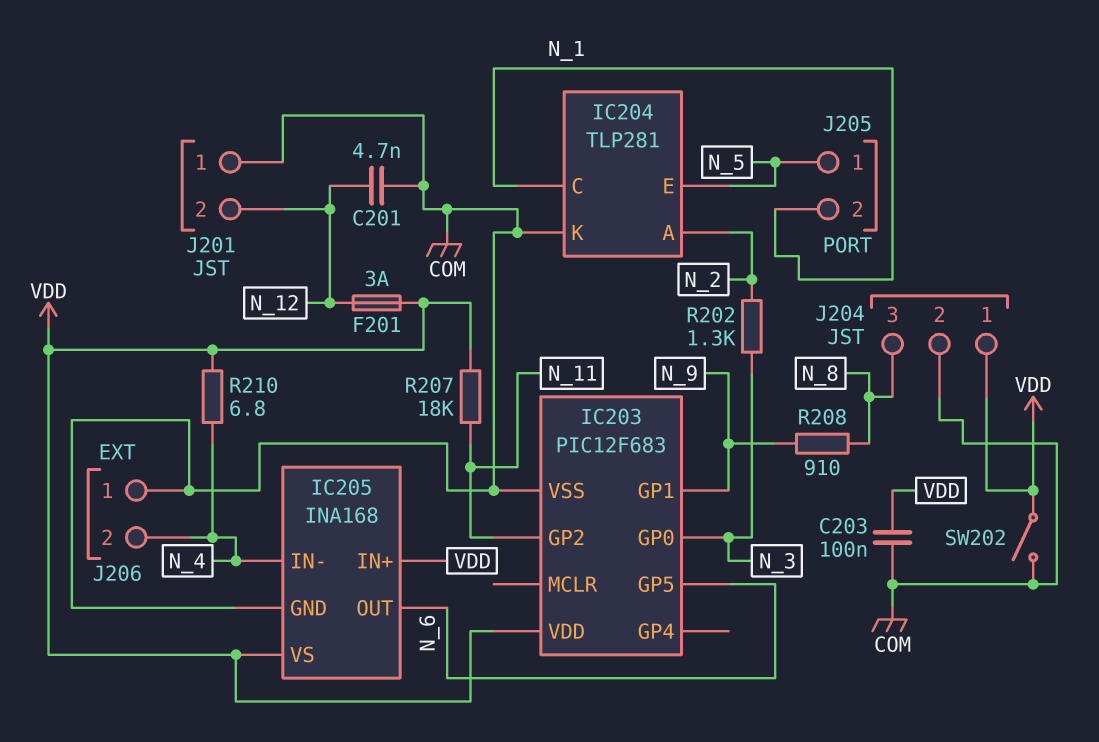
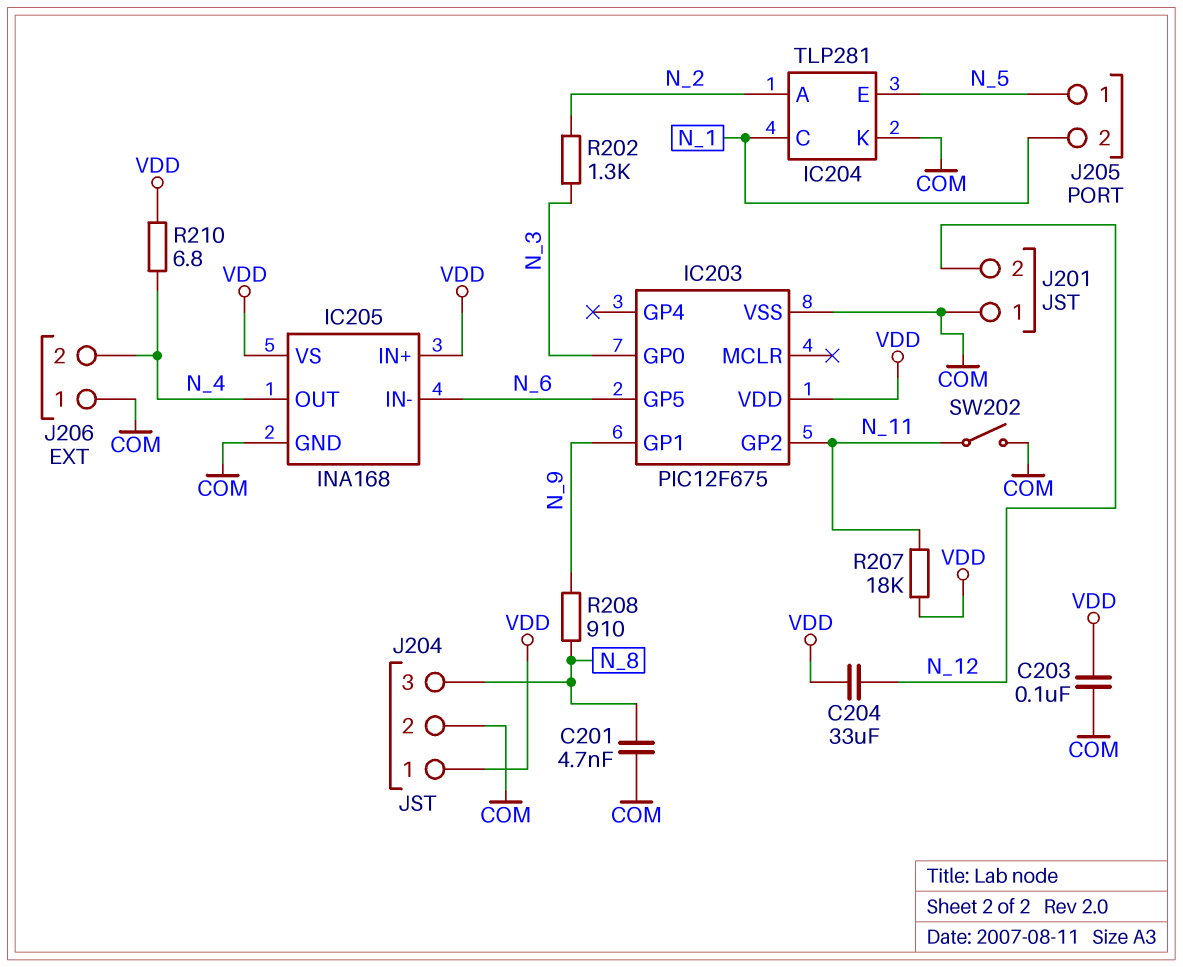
C201: 4.7nF (COM, N_12) -> 4.7nF (COM, N_8)
C204: none -> 33uF (N_12, VDD)
F201: 3A (N_12, VDD) -> none
IC203: PIC12F683 -> PIC12F675
IC205 pin IN-: N_4 -> N_6
IC205 pin OUT: N_6 -> N_4
SW202: switch (COM, VDD) -> switch (COM, N_11)

